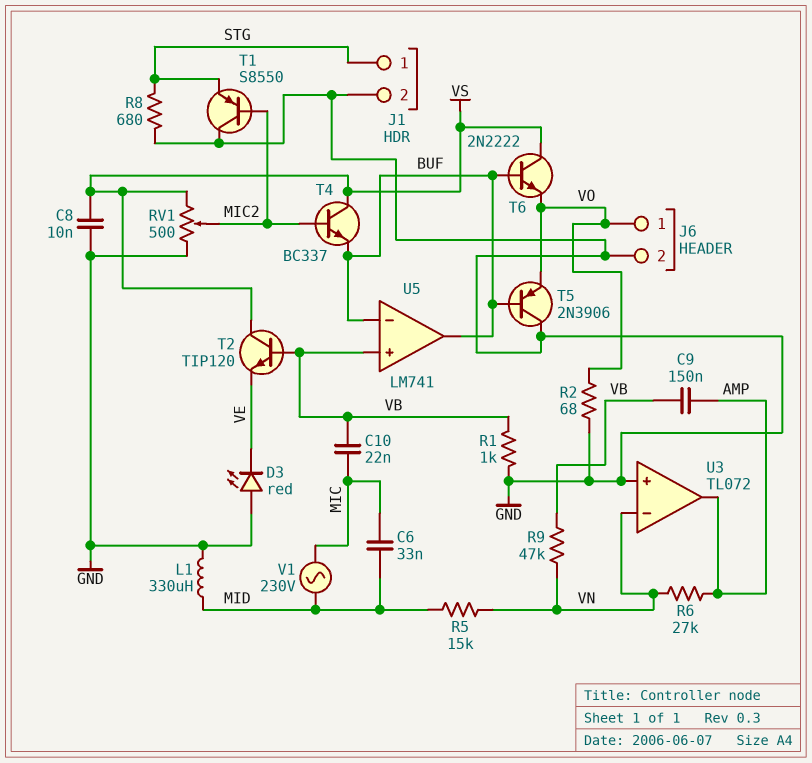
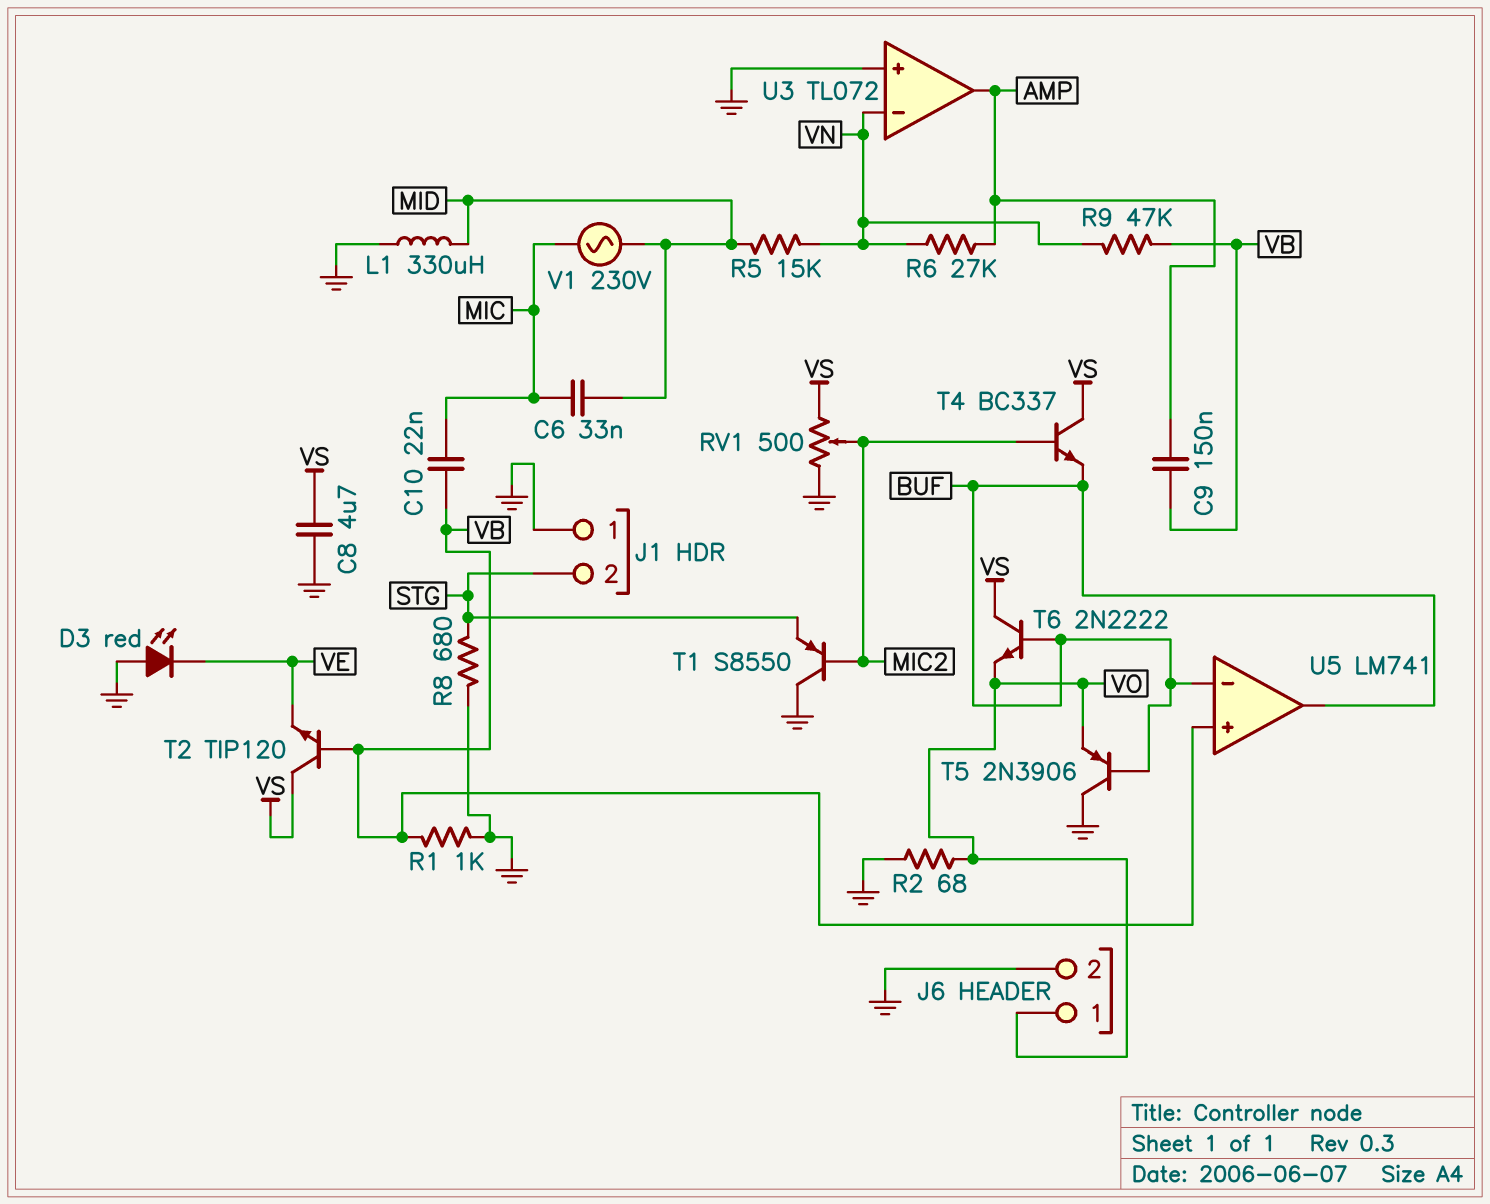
C8: 10nF (GND, VS) -> 4.7uF (GND, VS)
J1 pin 1: STG -> GND
J1 pin 2: GND -> STG

